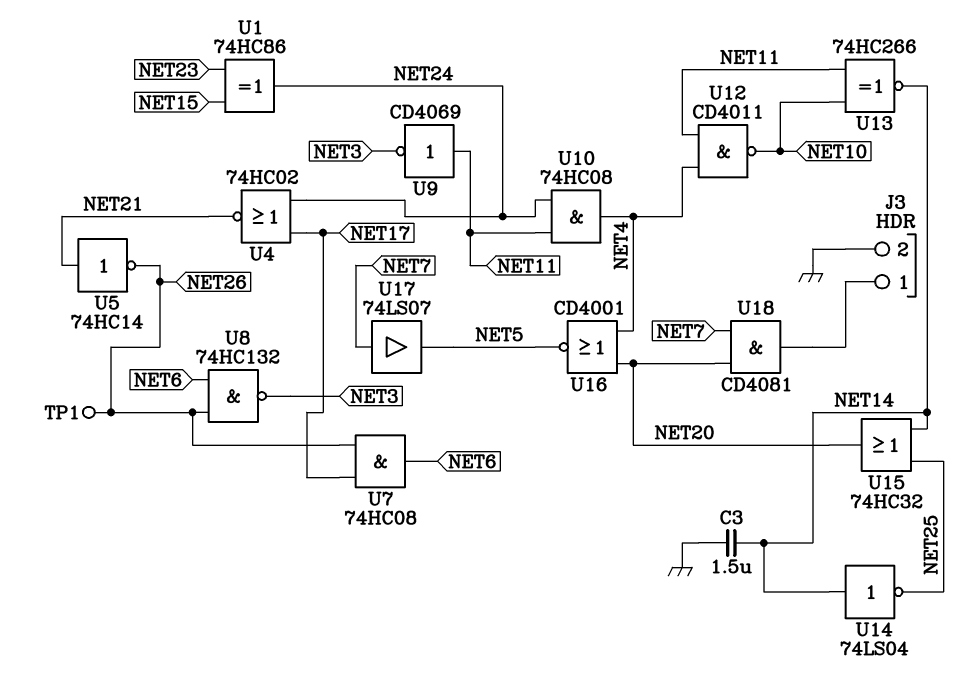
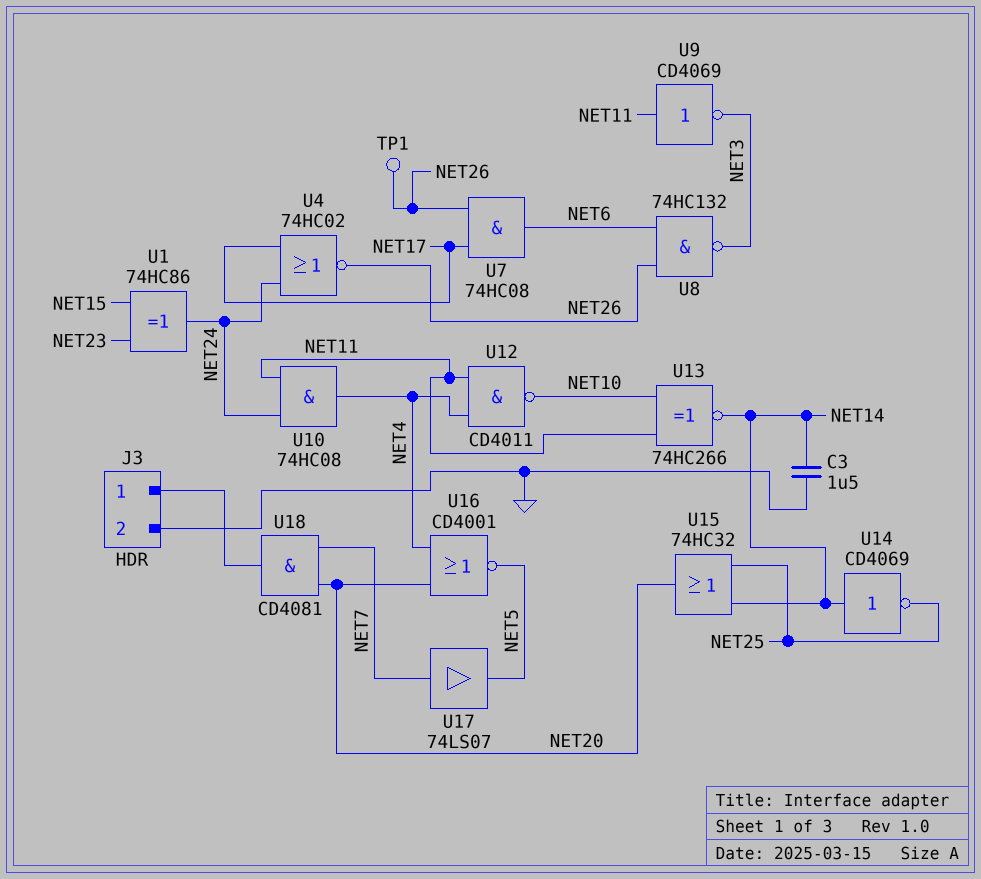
U4: NOR 74HC02 (in NET17, in NET24, out NET21) -> NOR 74HC02 (in NET17, in NET24, out NET26)
U5: NOT 74HC14 (in NET21, out NET26) -> none
U14: NOT 74LS04 (in NET14, out NET25) -> NOT CD4069 (in NET14, out NET25)

